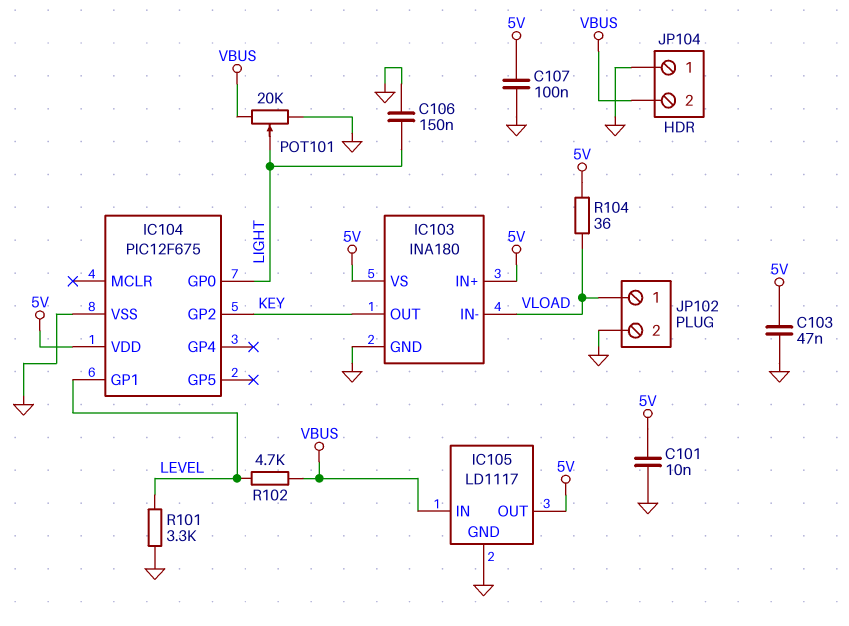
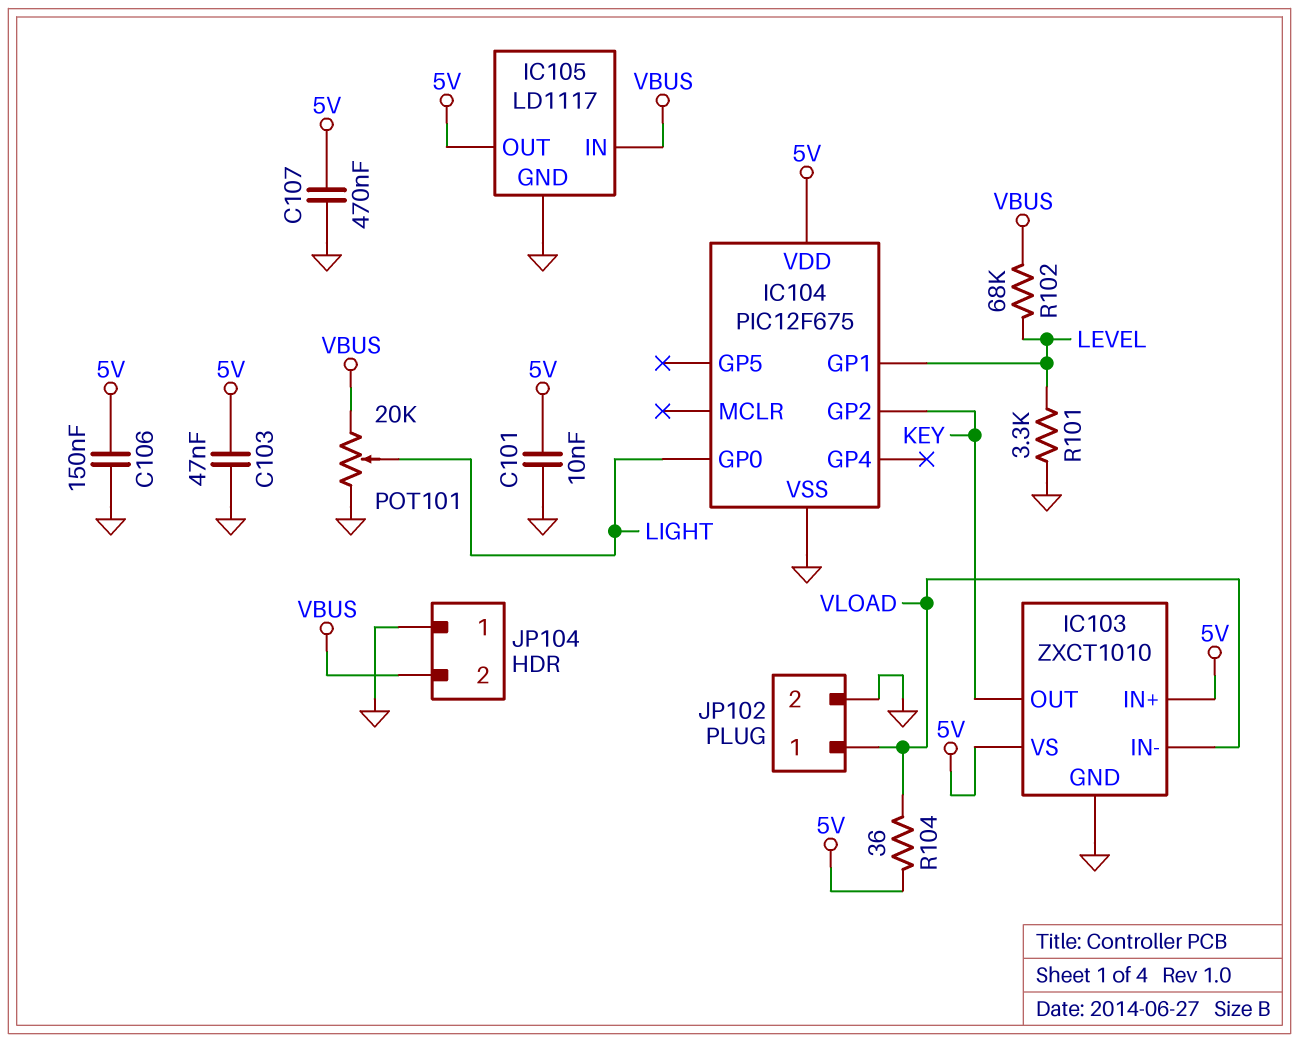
C106: 150nF (GND, LIGHT) -> 150nF (5V, GND)
C107: 100nF (5V, GND) -> 470nF (5V, GND)
IC103: INA180 -> ZXCT1010
R102: 4.7k (LEVEL, VBUS) -> 68k (LEVEL, VBUS)

